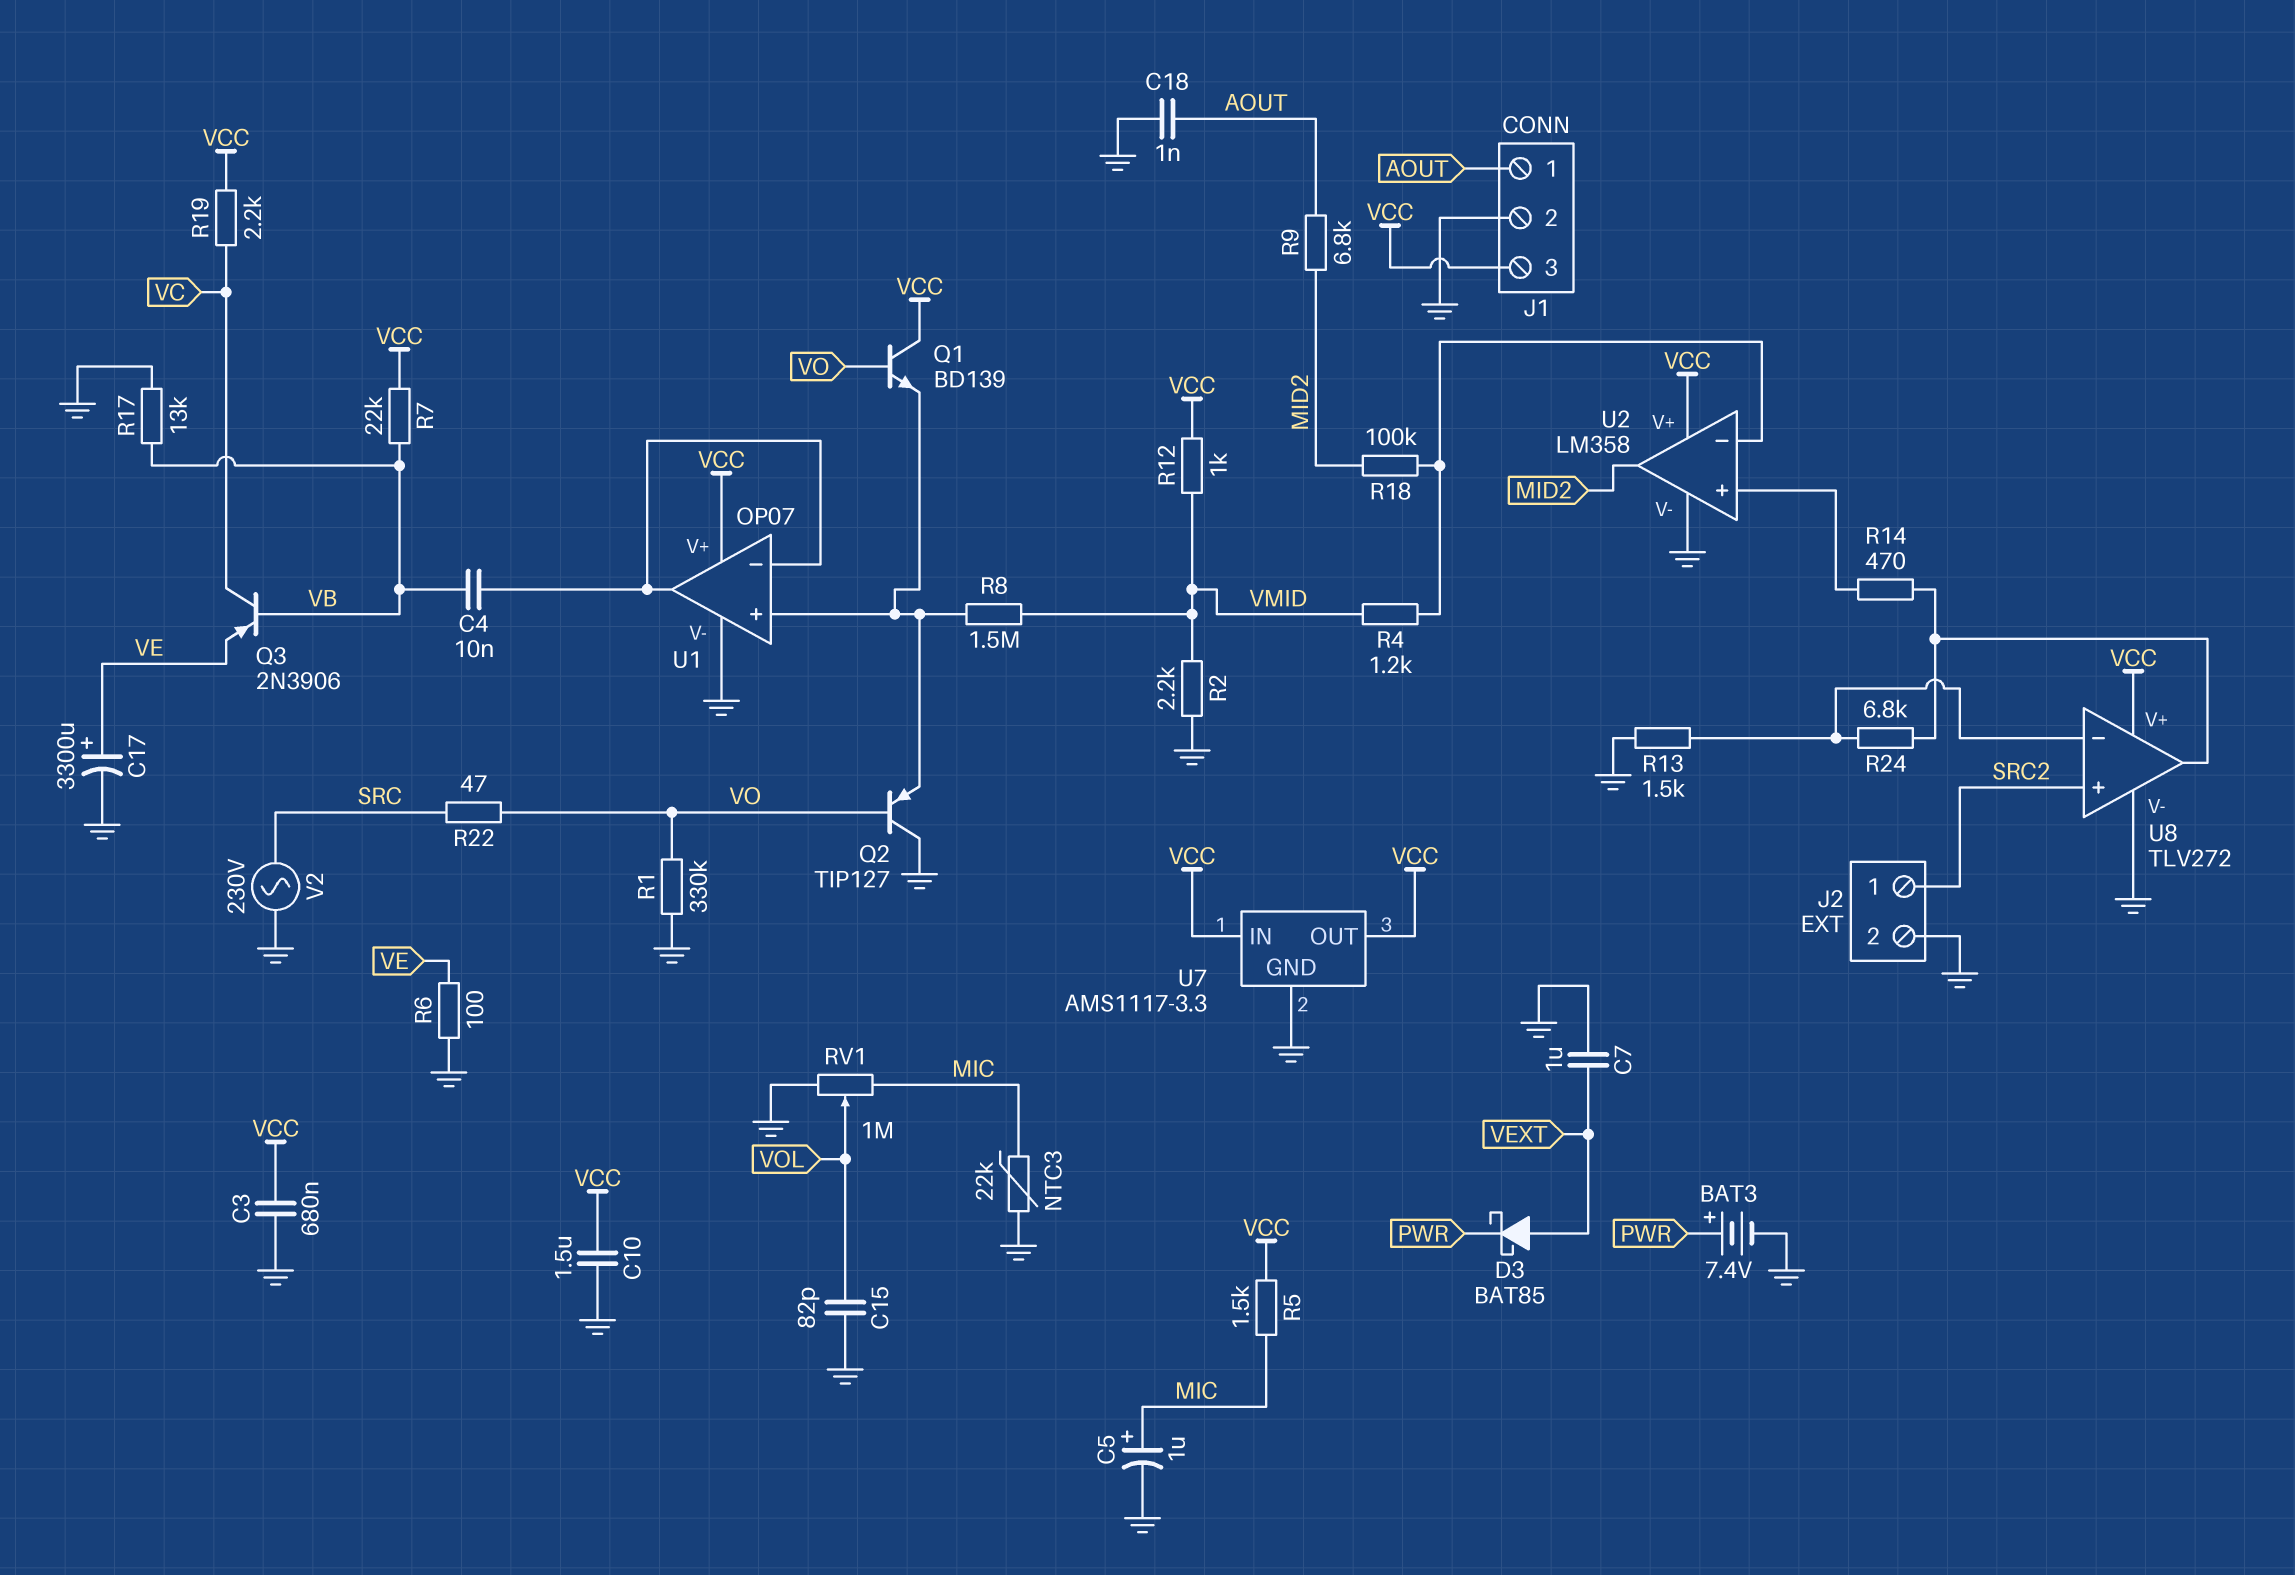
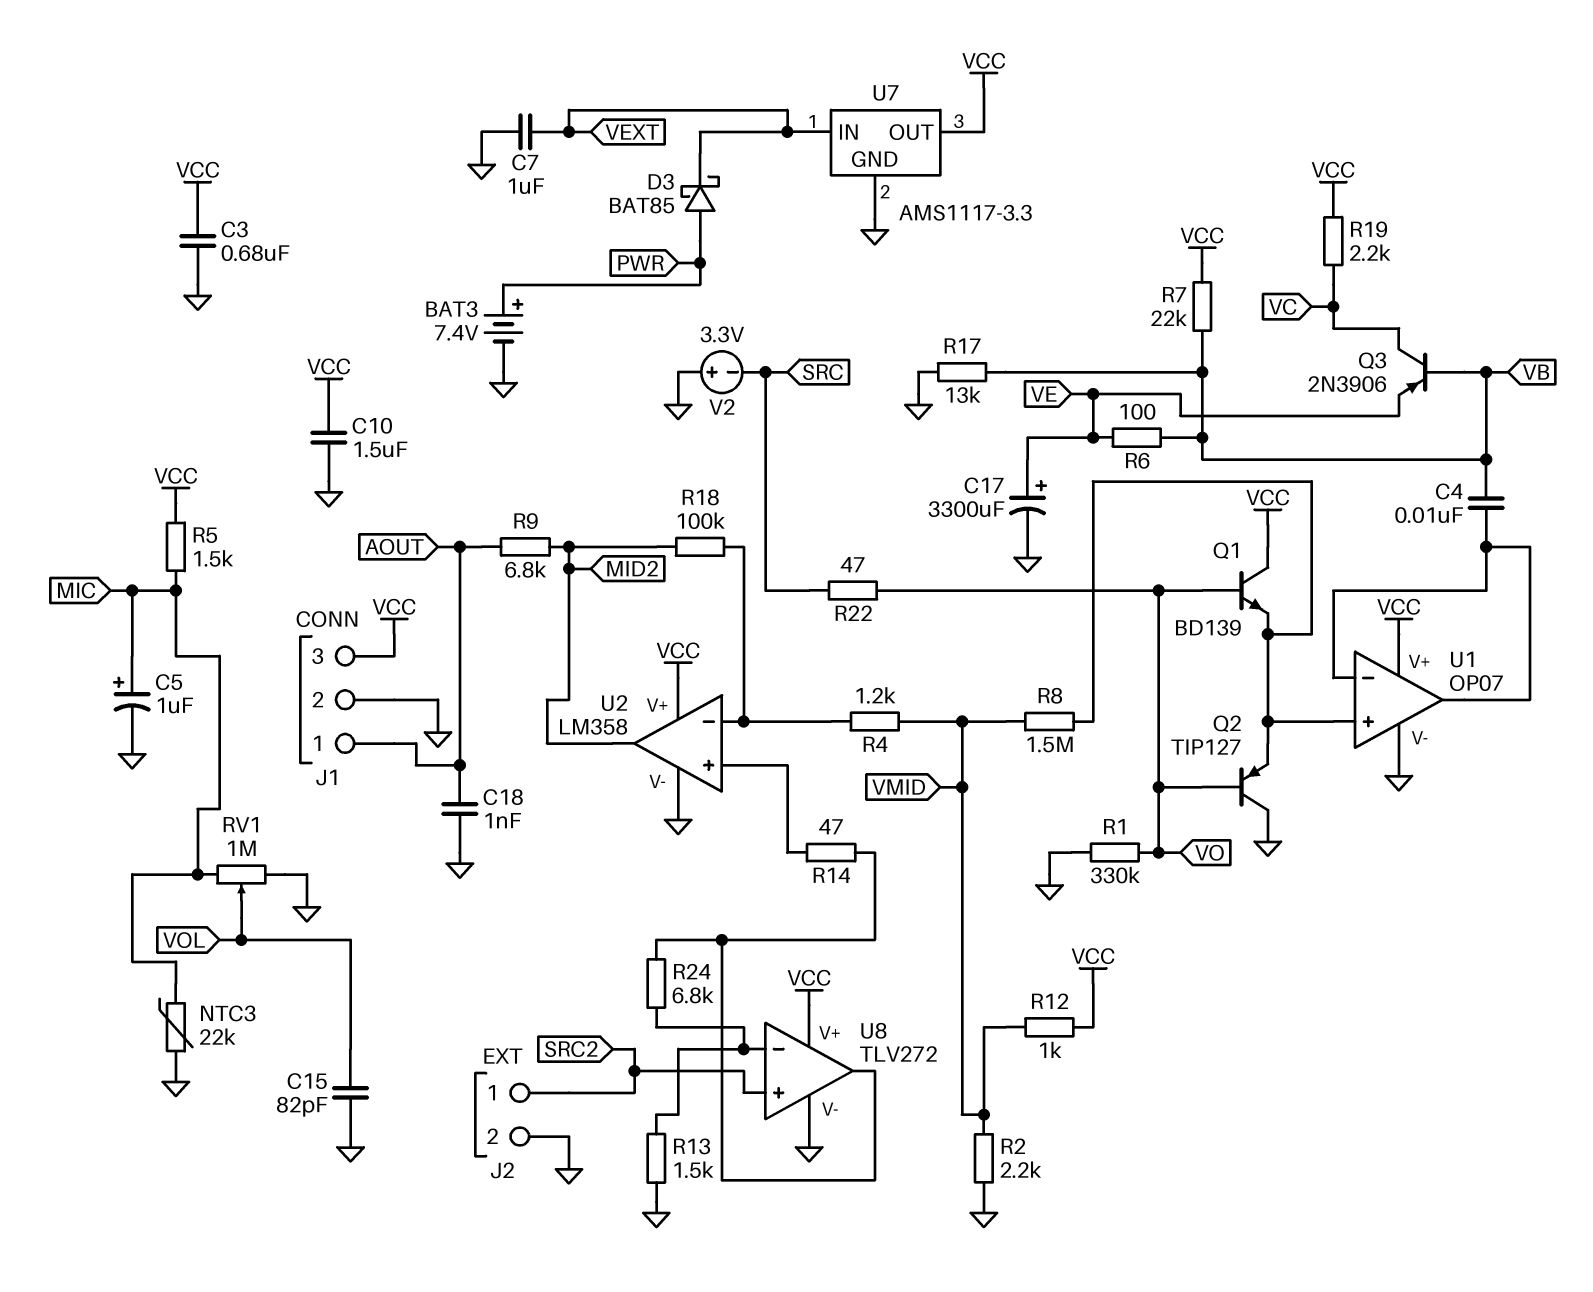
D3: schottky BAT85 (A VEXT, K PWR) -> schottky BAT85 (A PWR, K VEXT)
R6: 100 (GND, VE) -> 100 (VB, VE)
R14: 470 (U2/in+, U8/out) -> 47 (U2/in+, U8/out)
U7 pin IN: VCC -> VEXT
V2: AC 230V (GND, SRC) -> 3.3V (plus GND, minus SRC)

